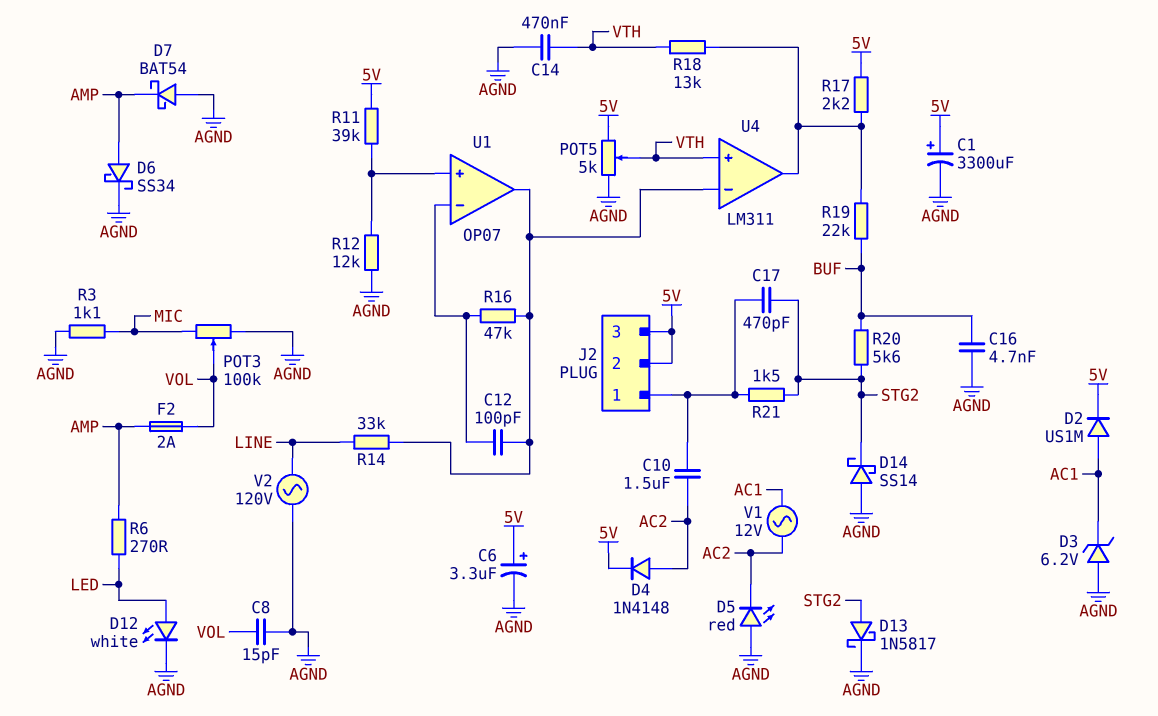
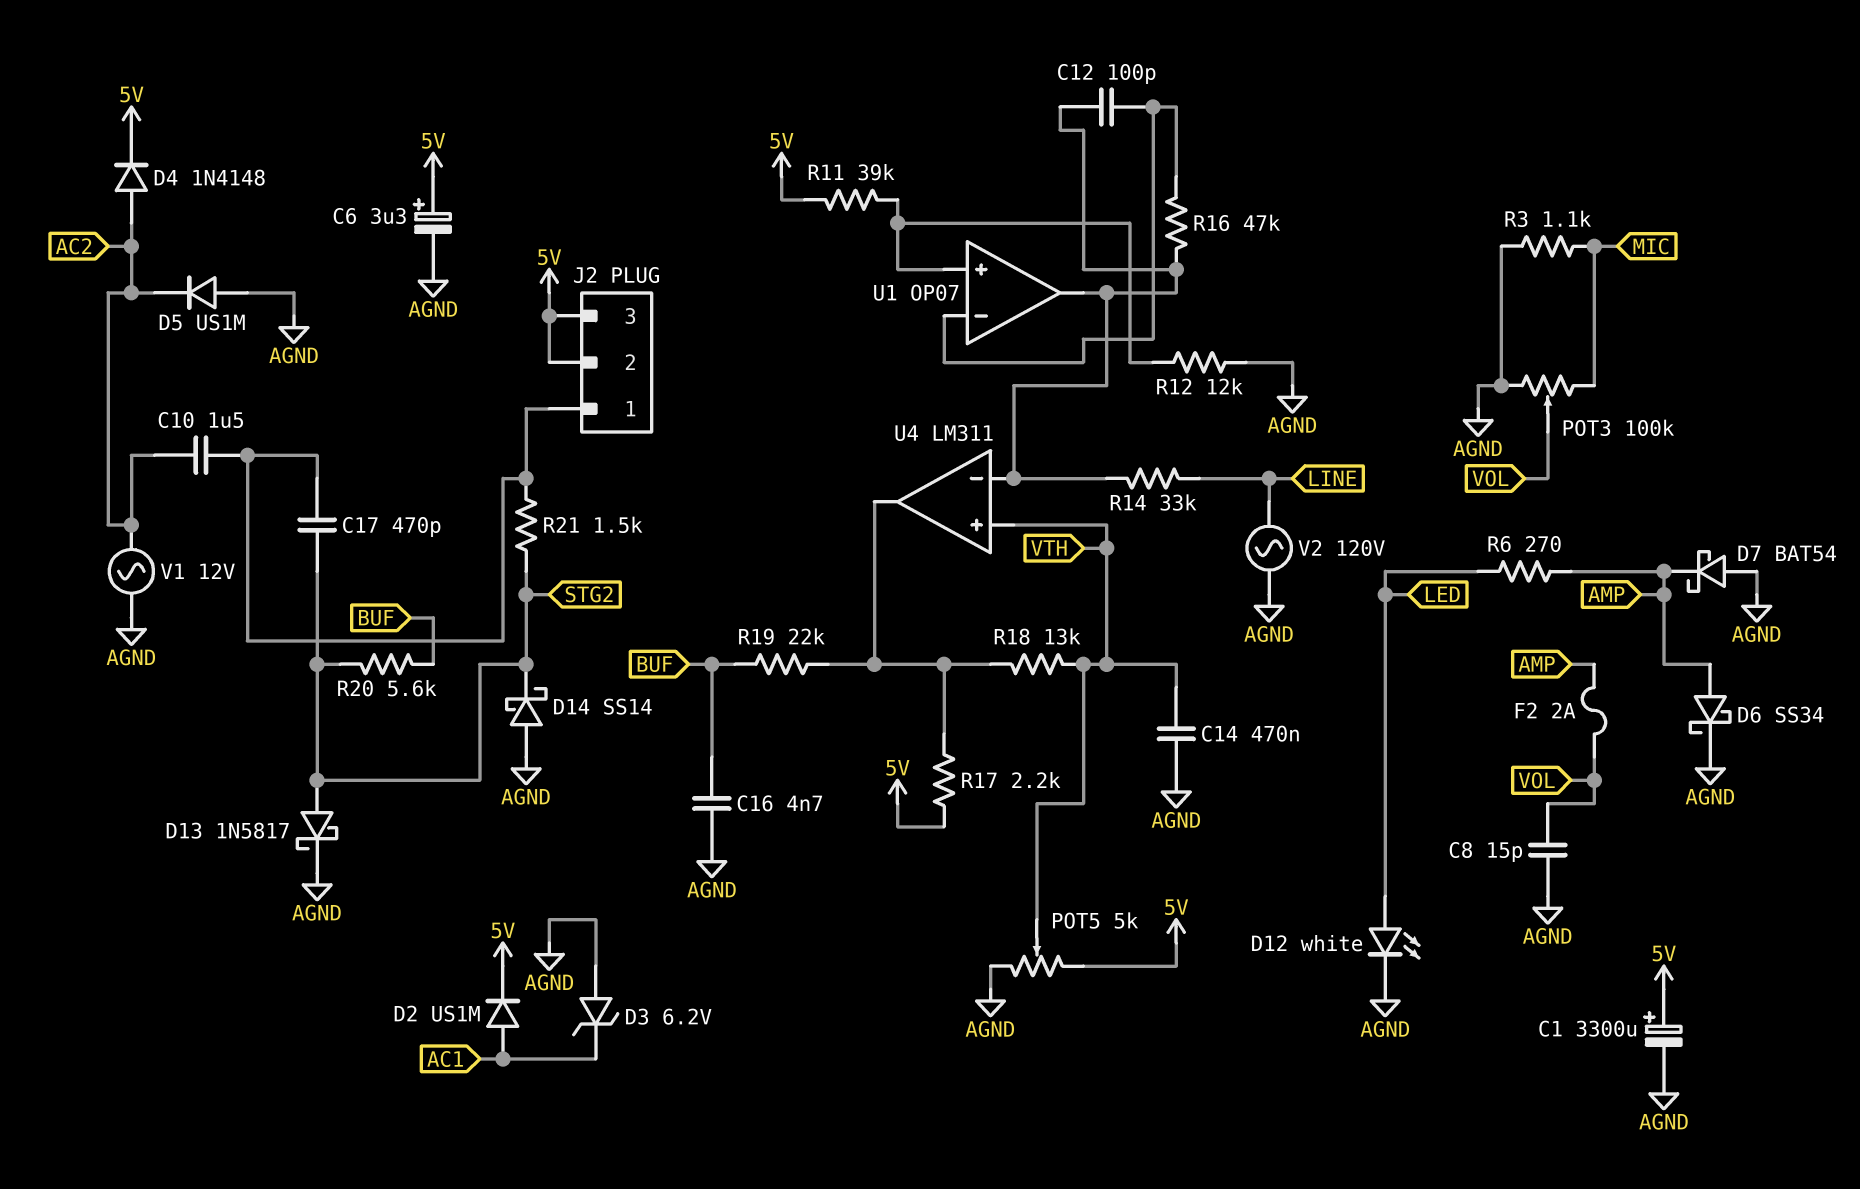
D5: LED red (A AGND, K AC2) -> diode US1M (A AGND, K AC2)
V1: AC 12V (AC1, AC2) -> AC 12V (AC2, AGND)

